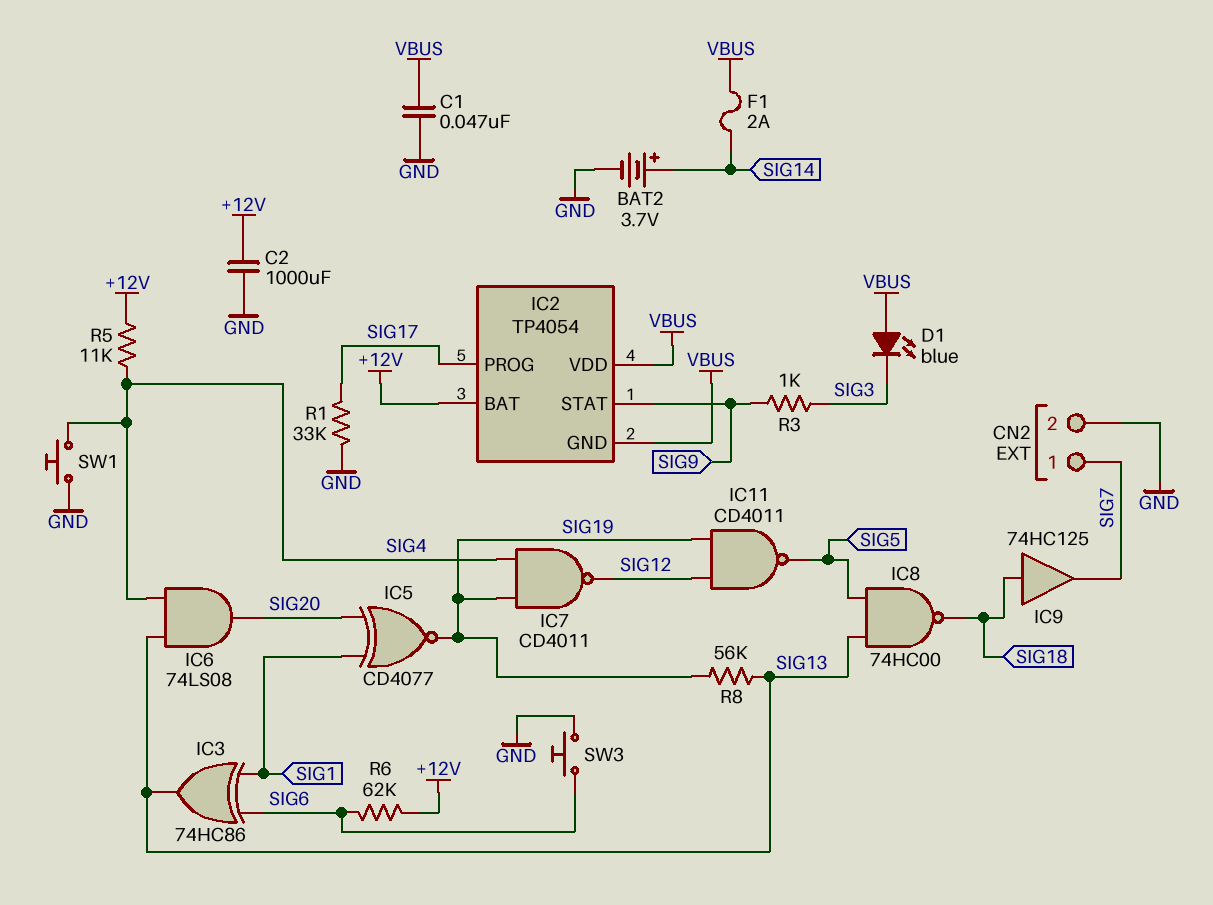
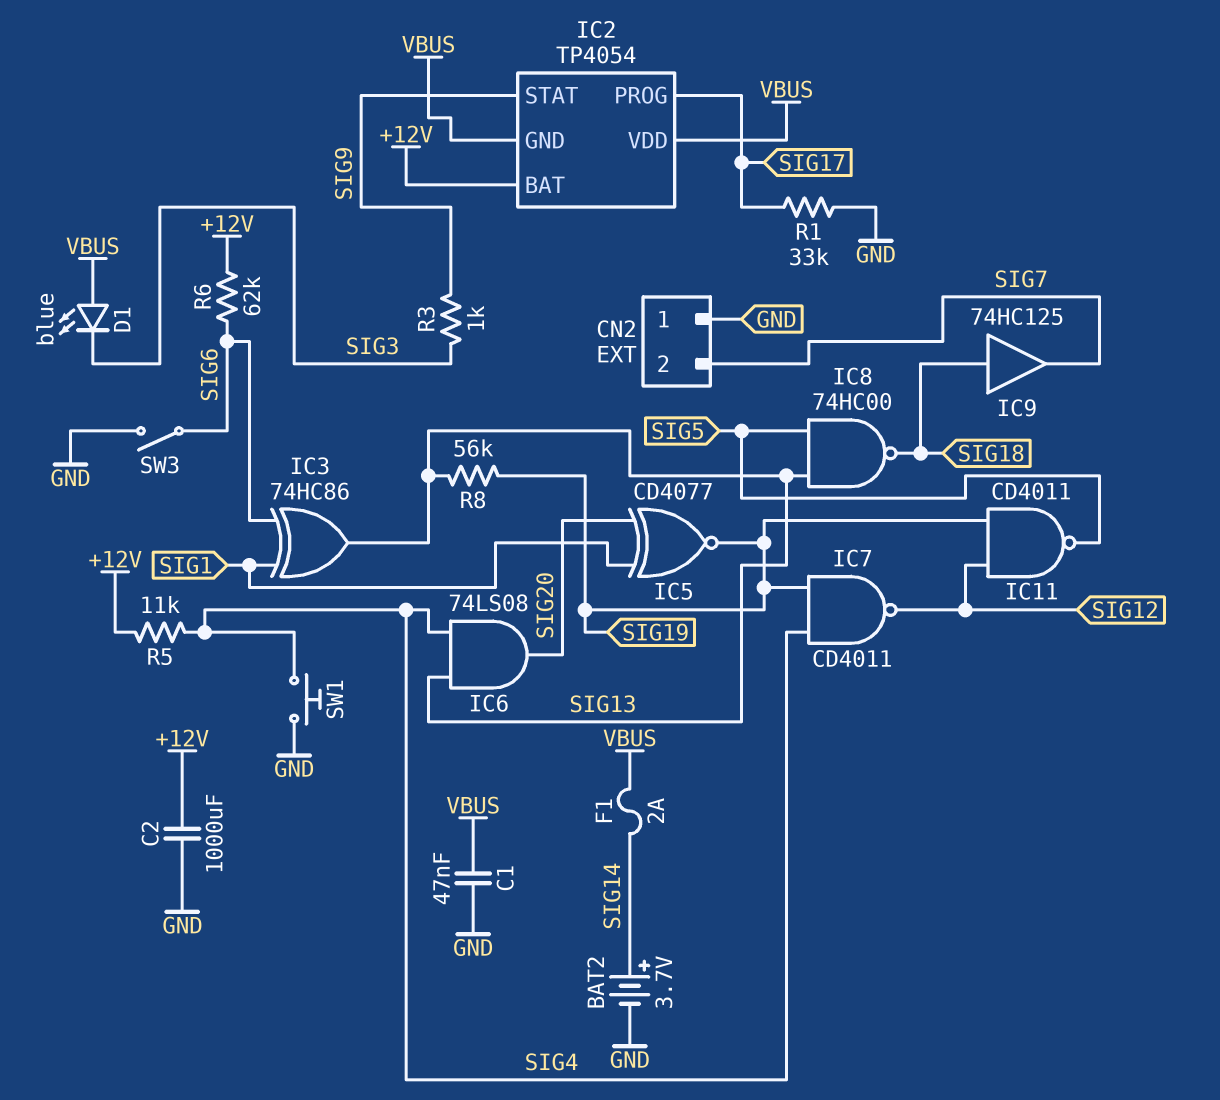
CN2 pin 1: SIG7 -> GND
CN2 pin 2: GND -> SIG7
SW3: button (GND, SIG6) -> switch (GND, SIG6)

